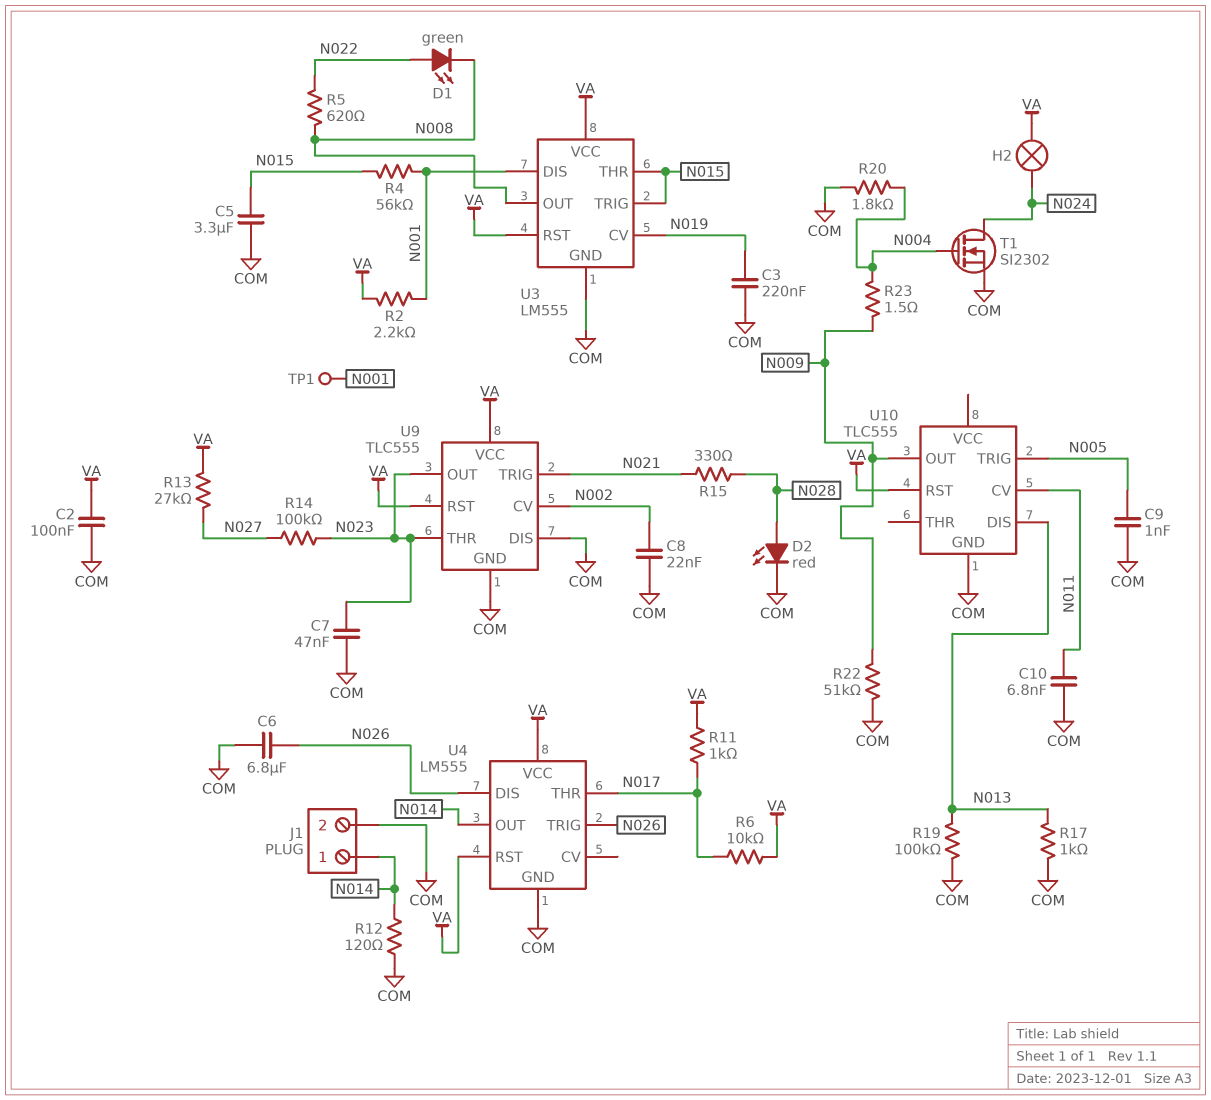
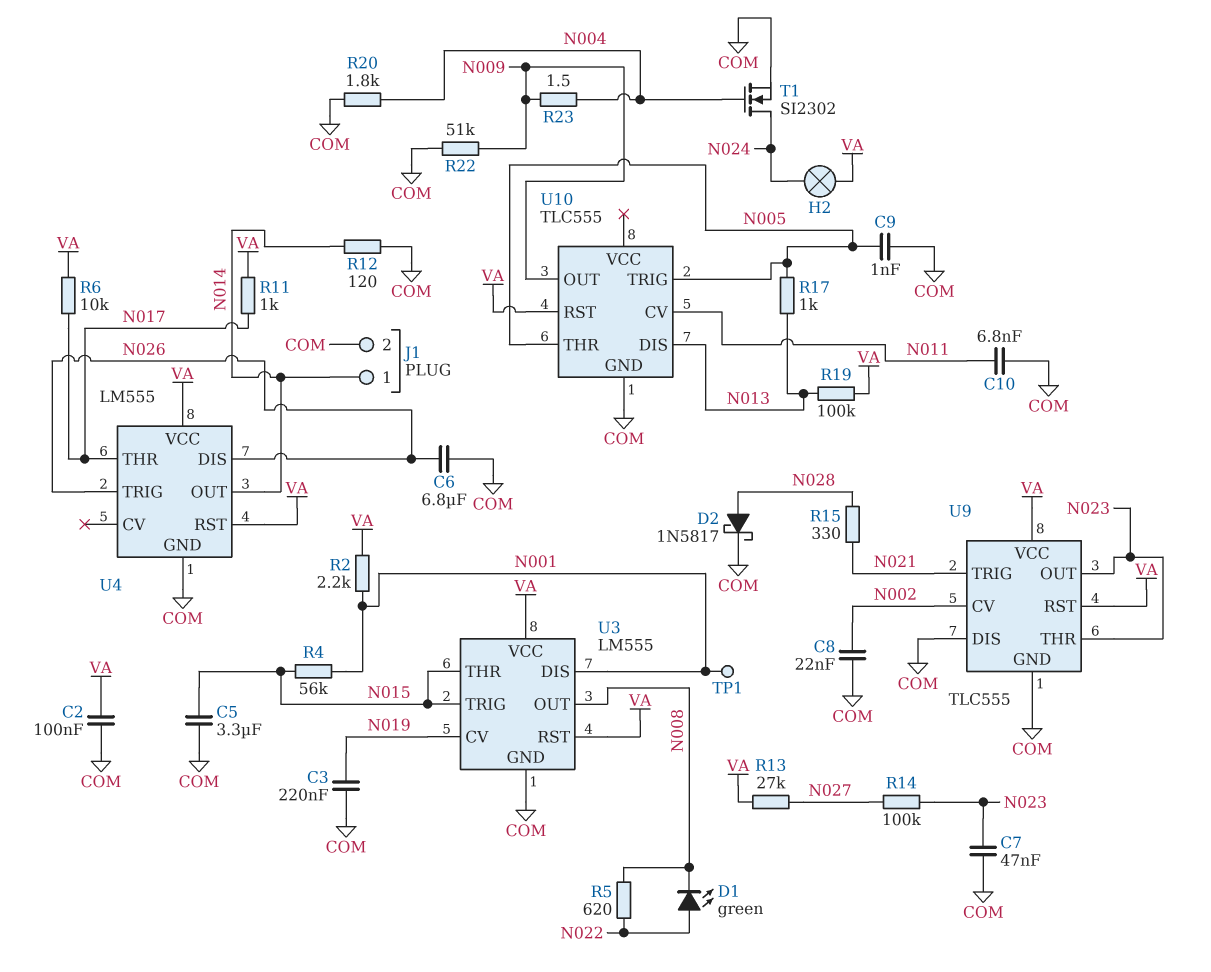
D2: LED red (A N028, K COM) -> schottky 1N5817 (A N028, K COM)
R17: 1k (COM, N013) -> 1k (N005, N013)
R19: 100k (COM, N013) -> 100k (N013, VA)
U10 pin THR: none -> N005

